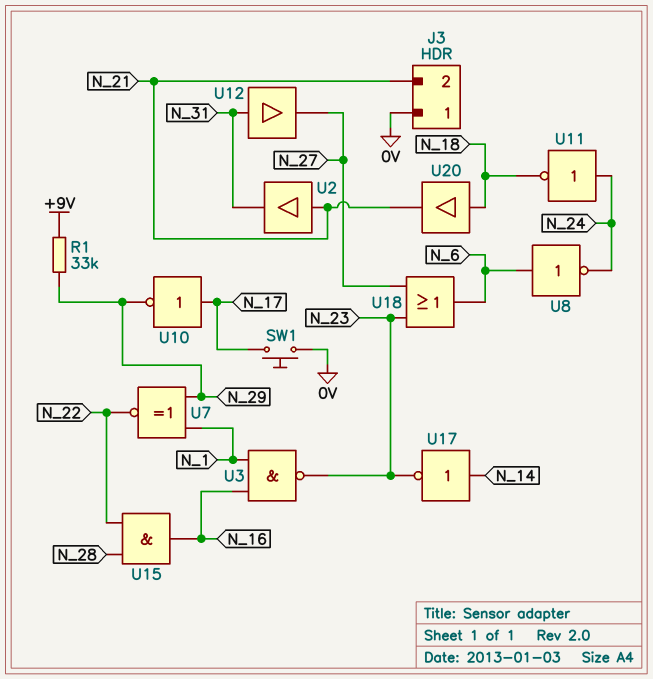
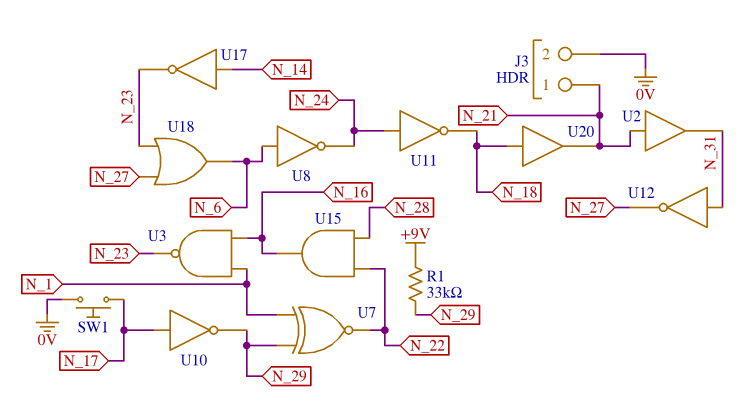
J3 pin 1: 0V -> N_21
J3 pin 2: N_21 -> 0V
U12: buffer (in N_31, out N_27) -> NOT (in N_31, out N_27)

